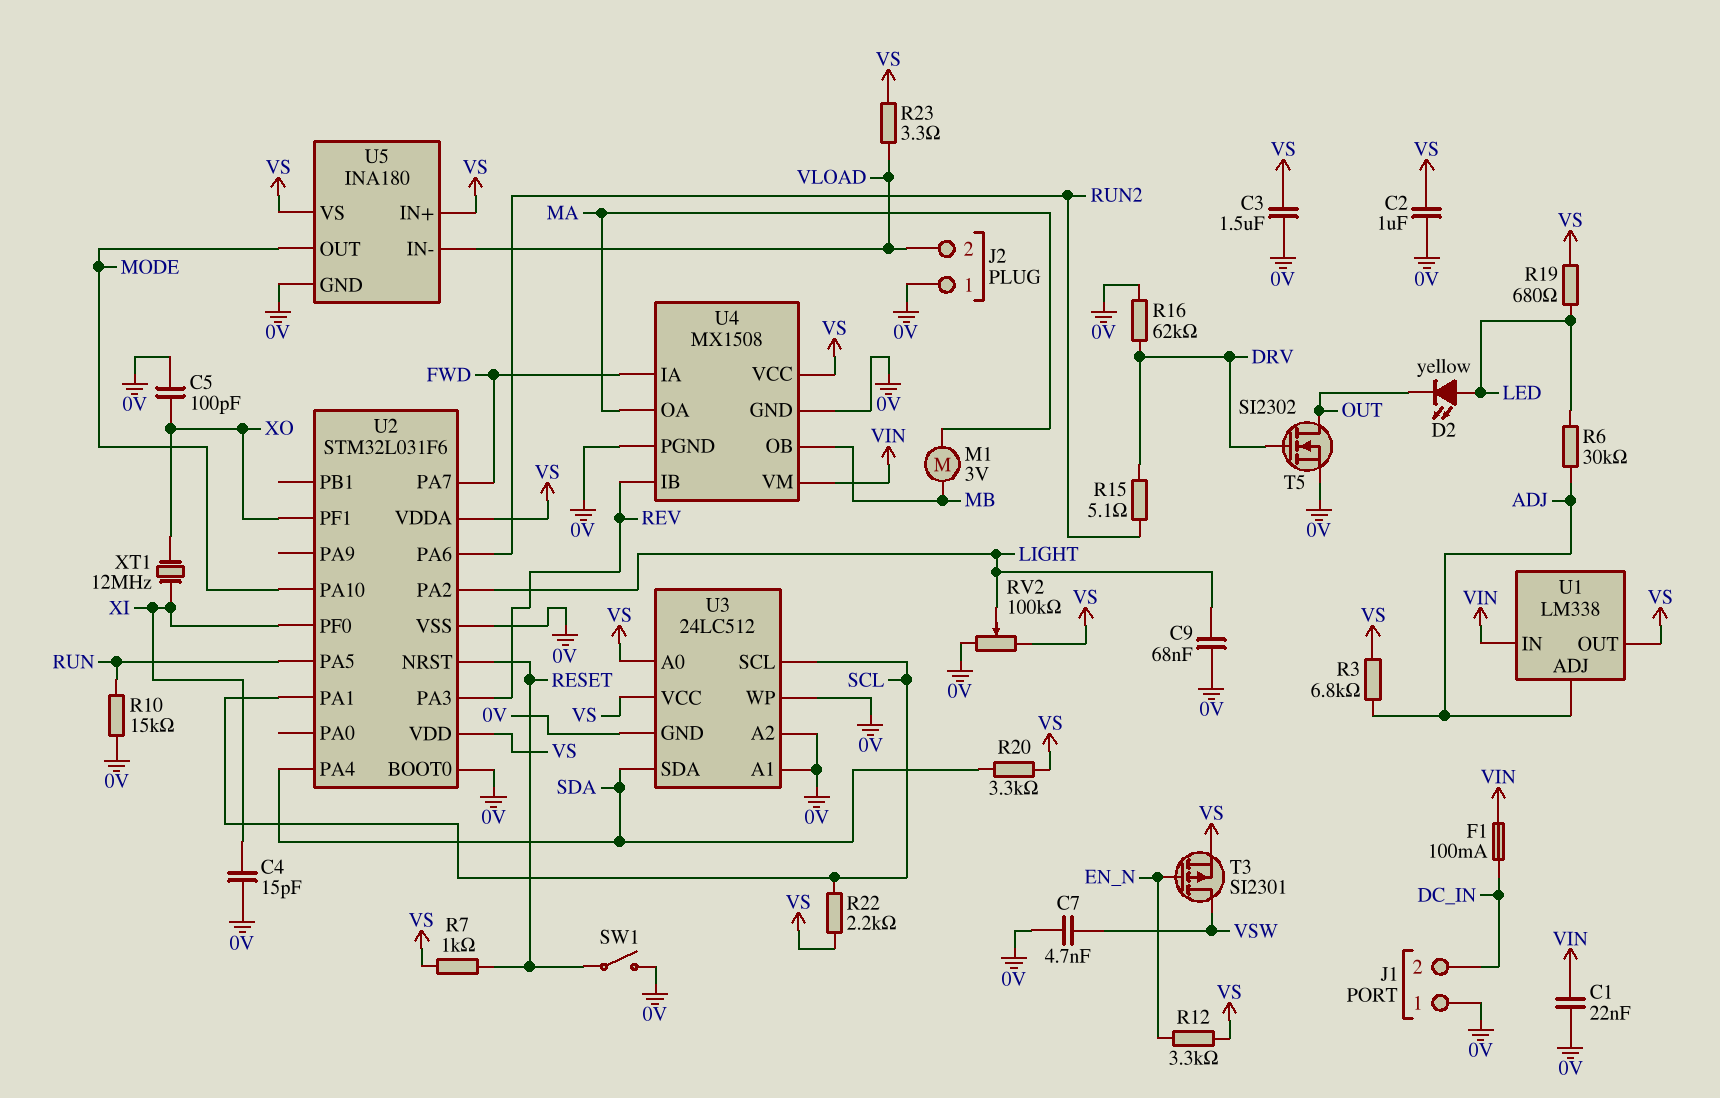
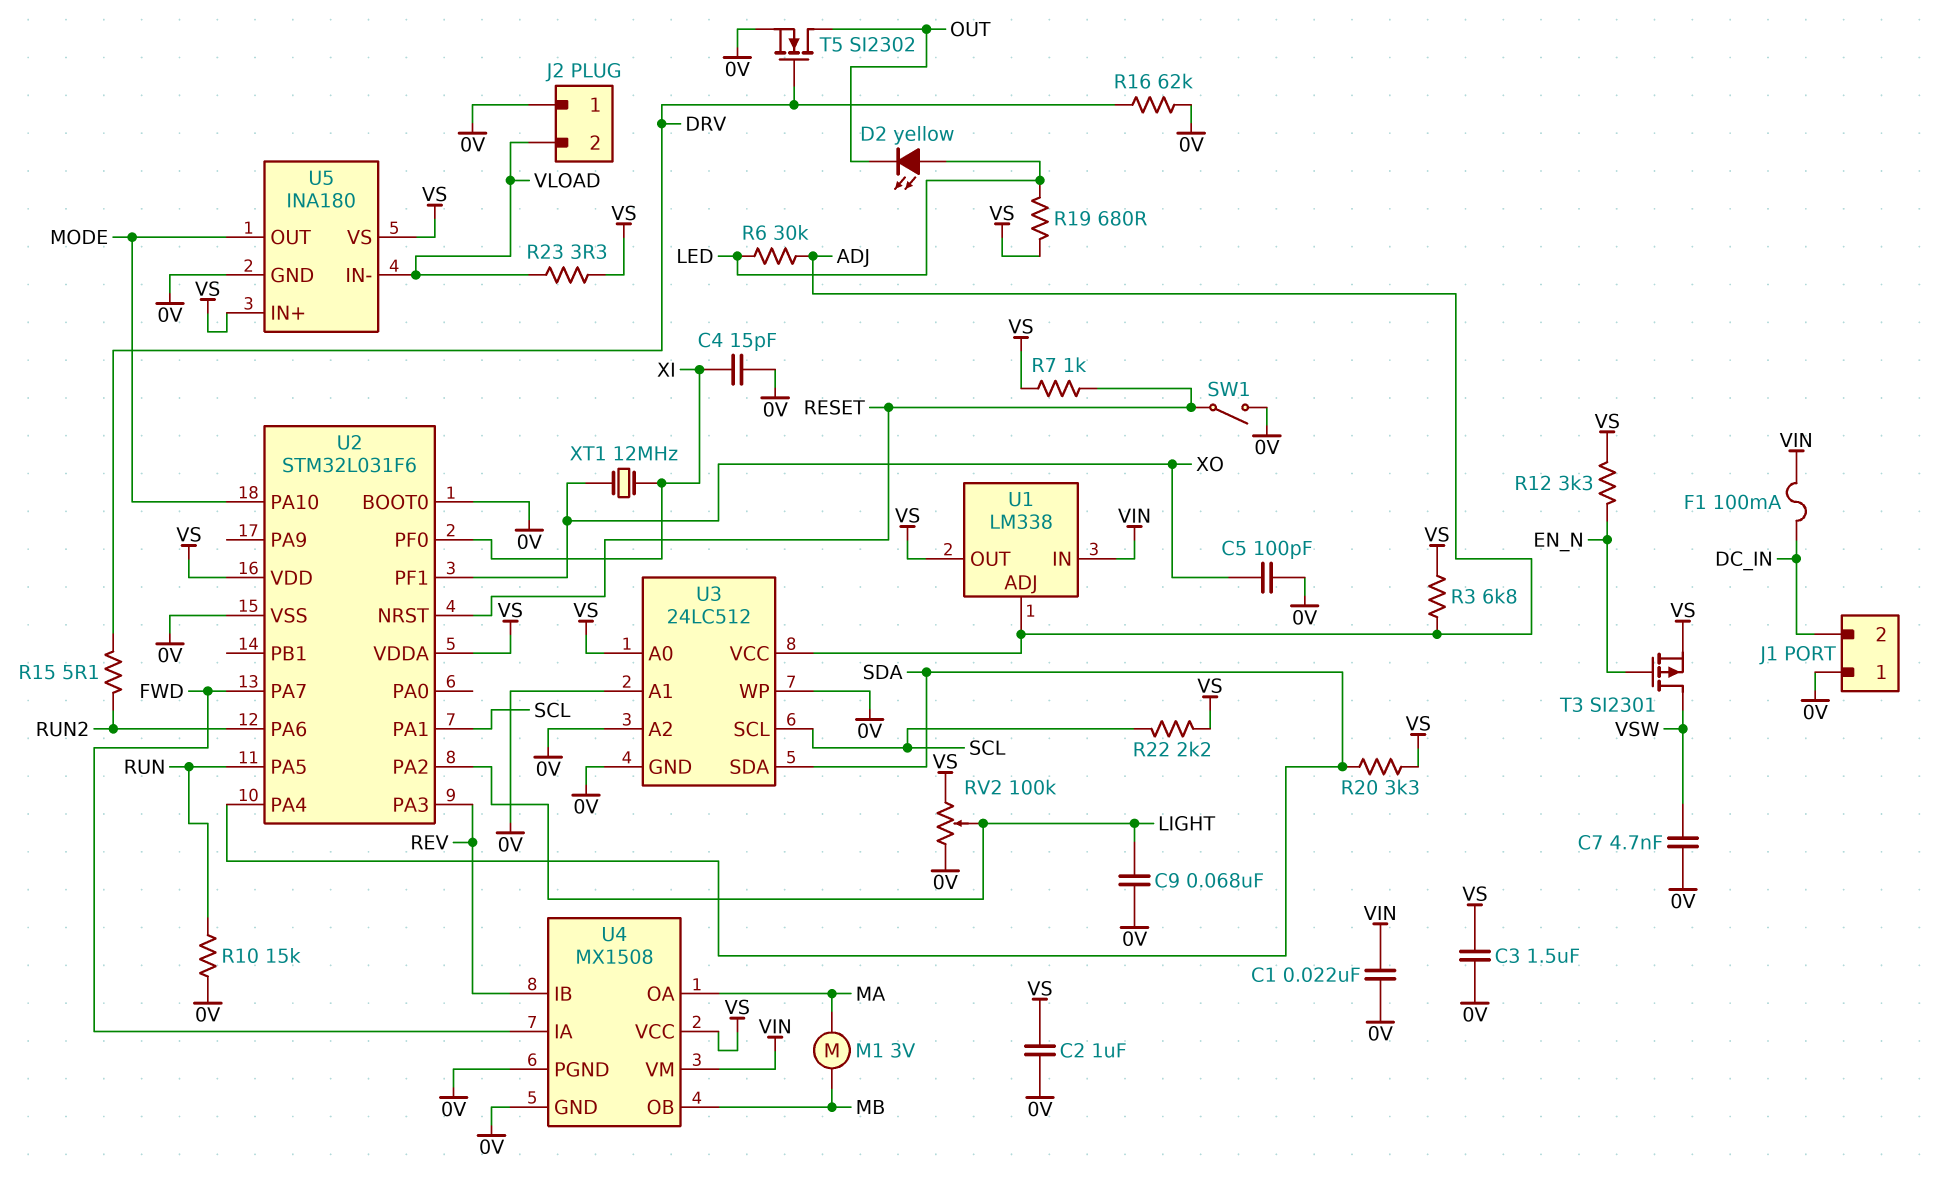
U3 pin VCC: VS -> ADJ

